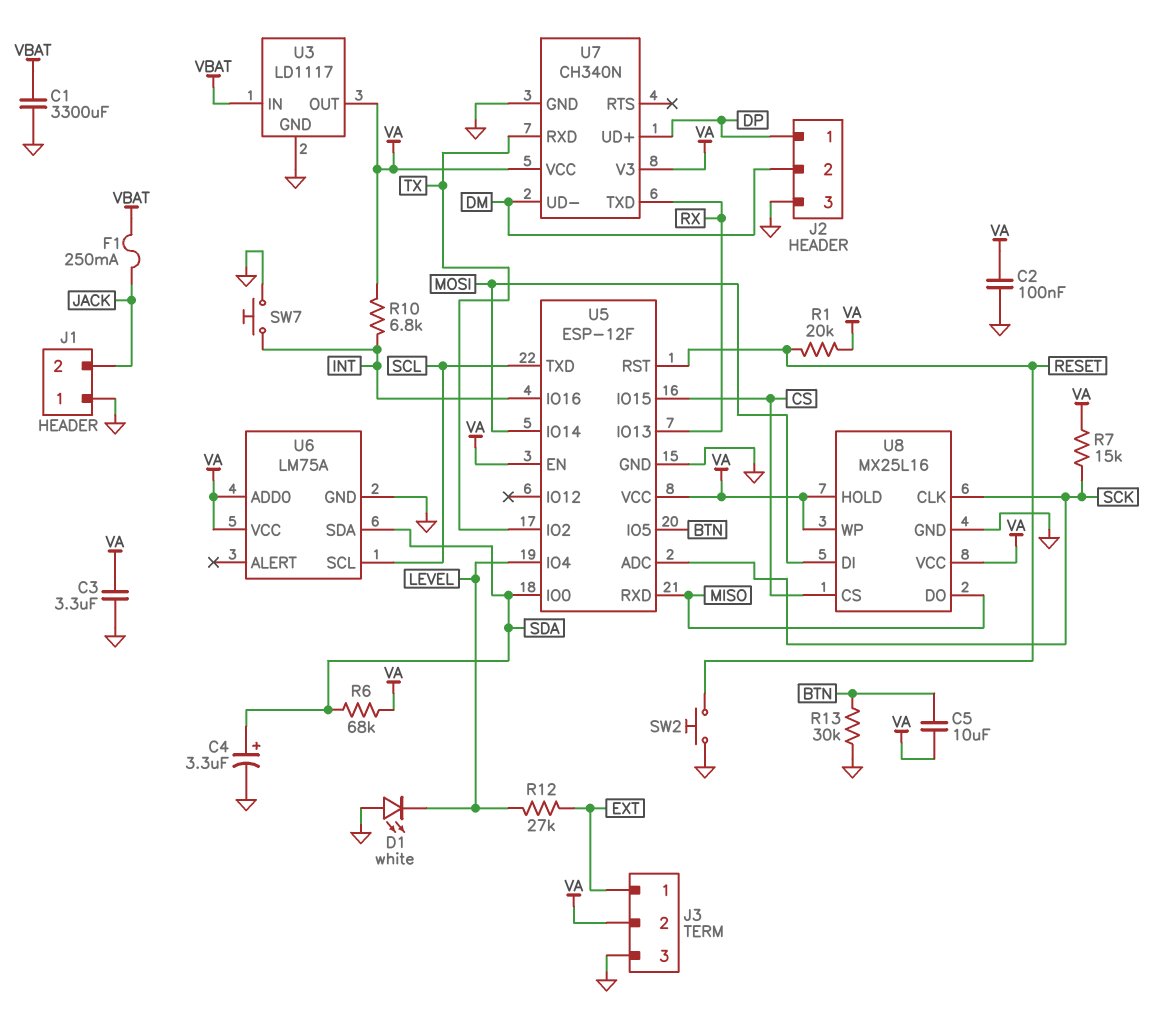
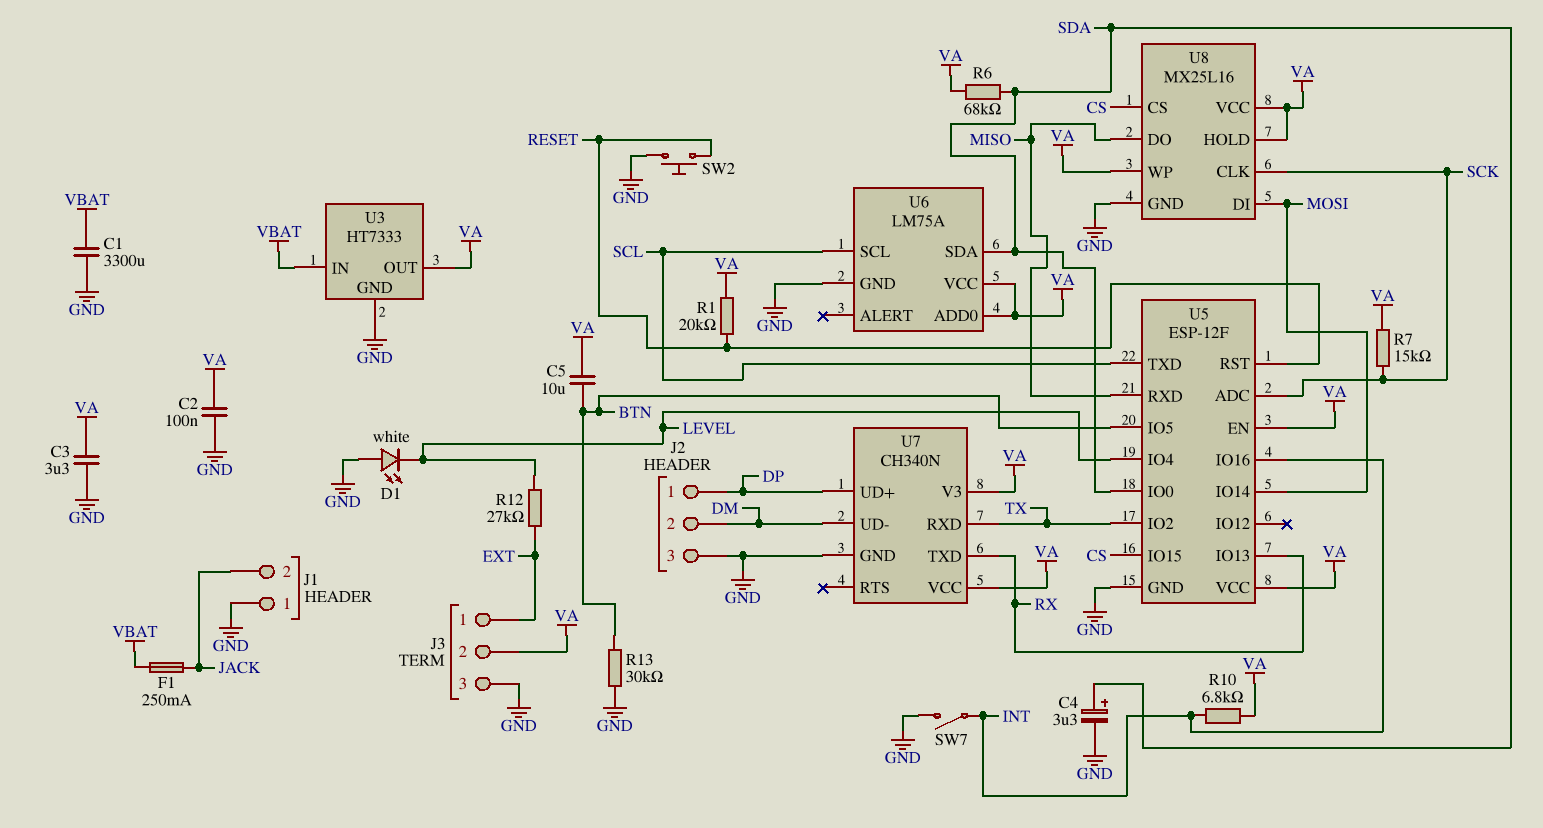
SW7: button (GND, INT) -> switch (GND, INT)
U3: LD1117 -> HT7333

